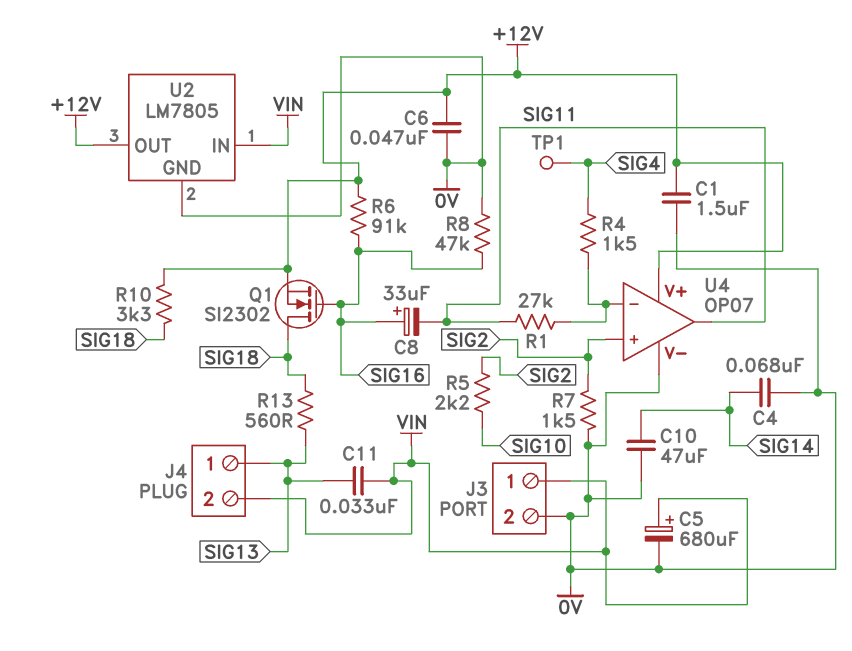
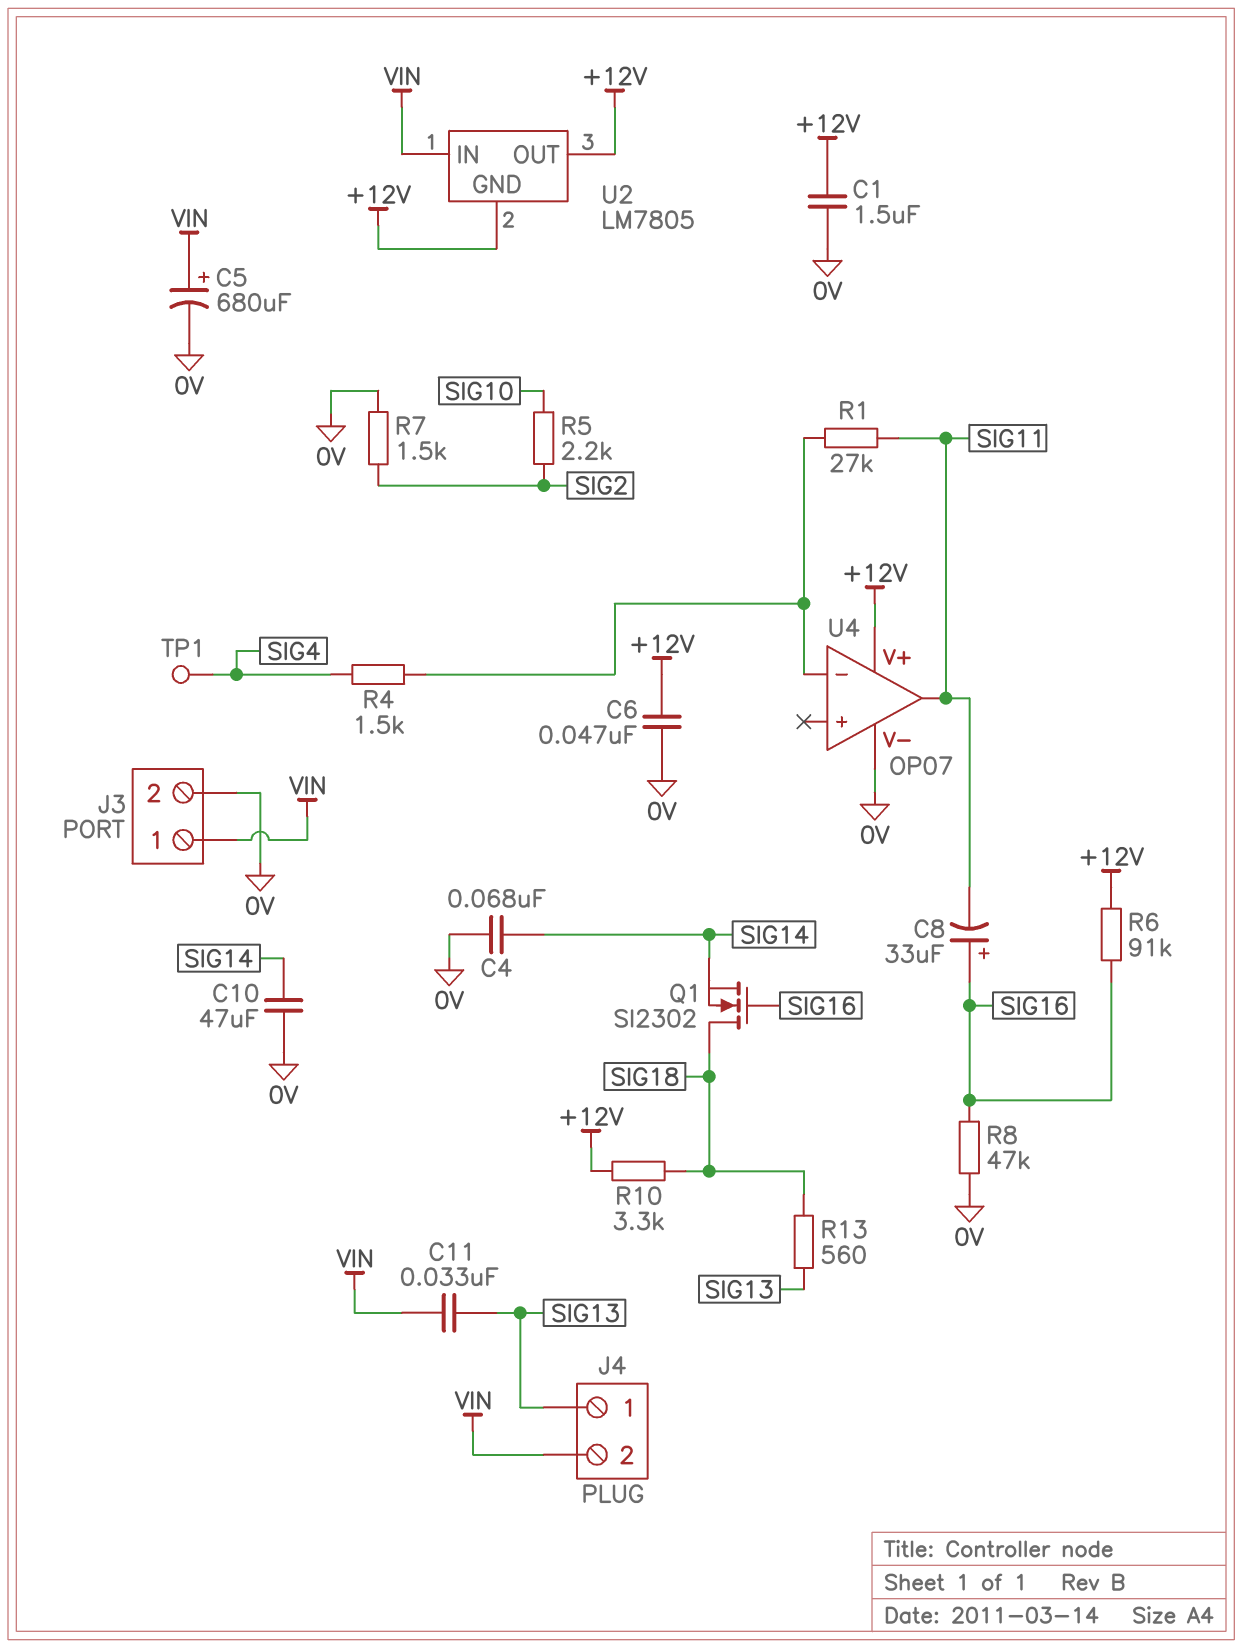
Q1: NMOS SI2302 (G SIG16, D SIG18, S +12V) -> NMOS SI2302 (G SIG16, D SIG18, S SIG14)
U2 pin GND: 0V -> +12V
U4 pin in+: SIG2 -> none

